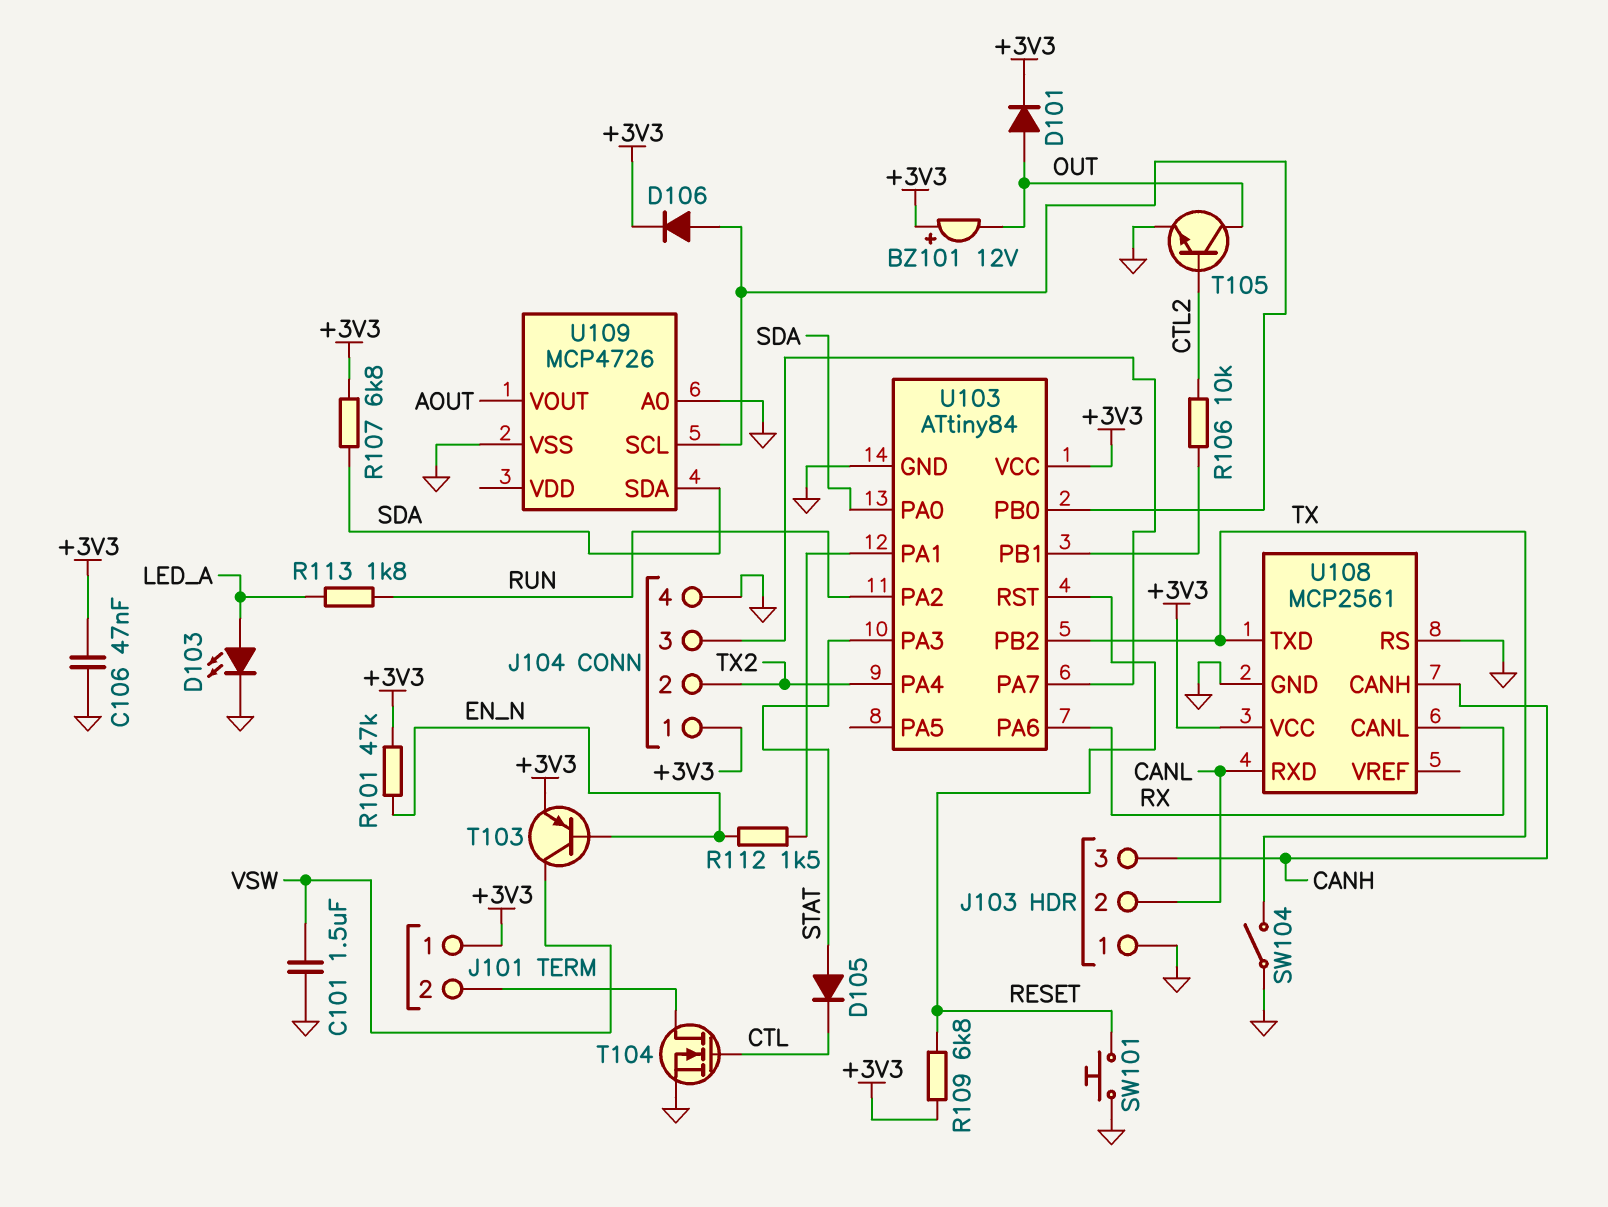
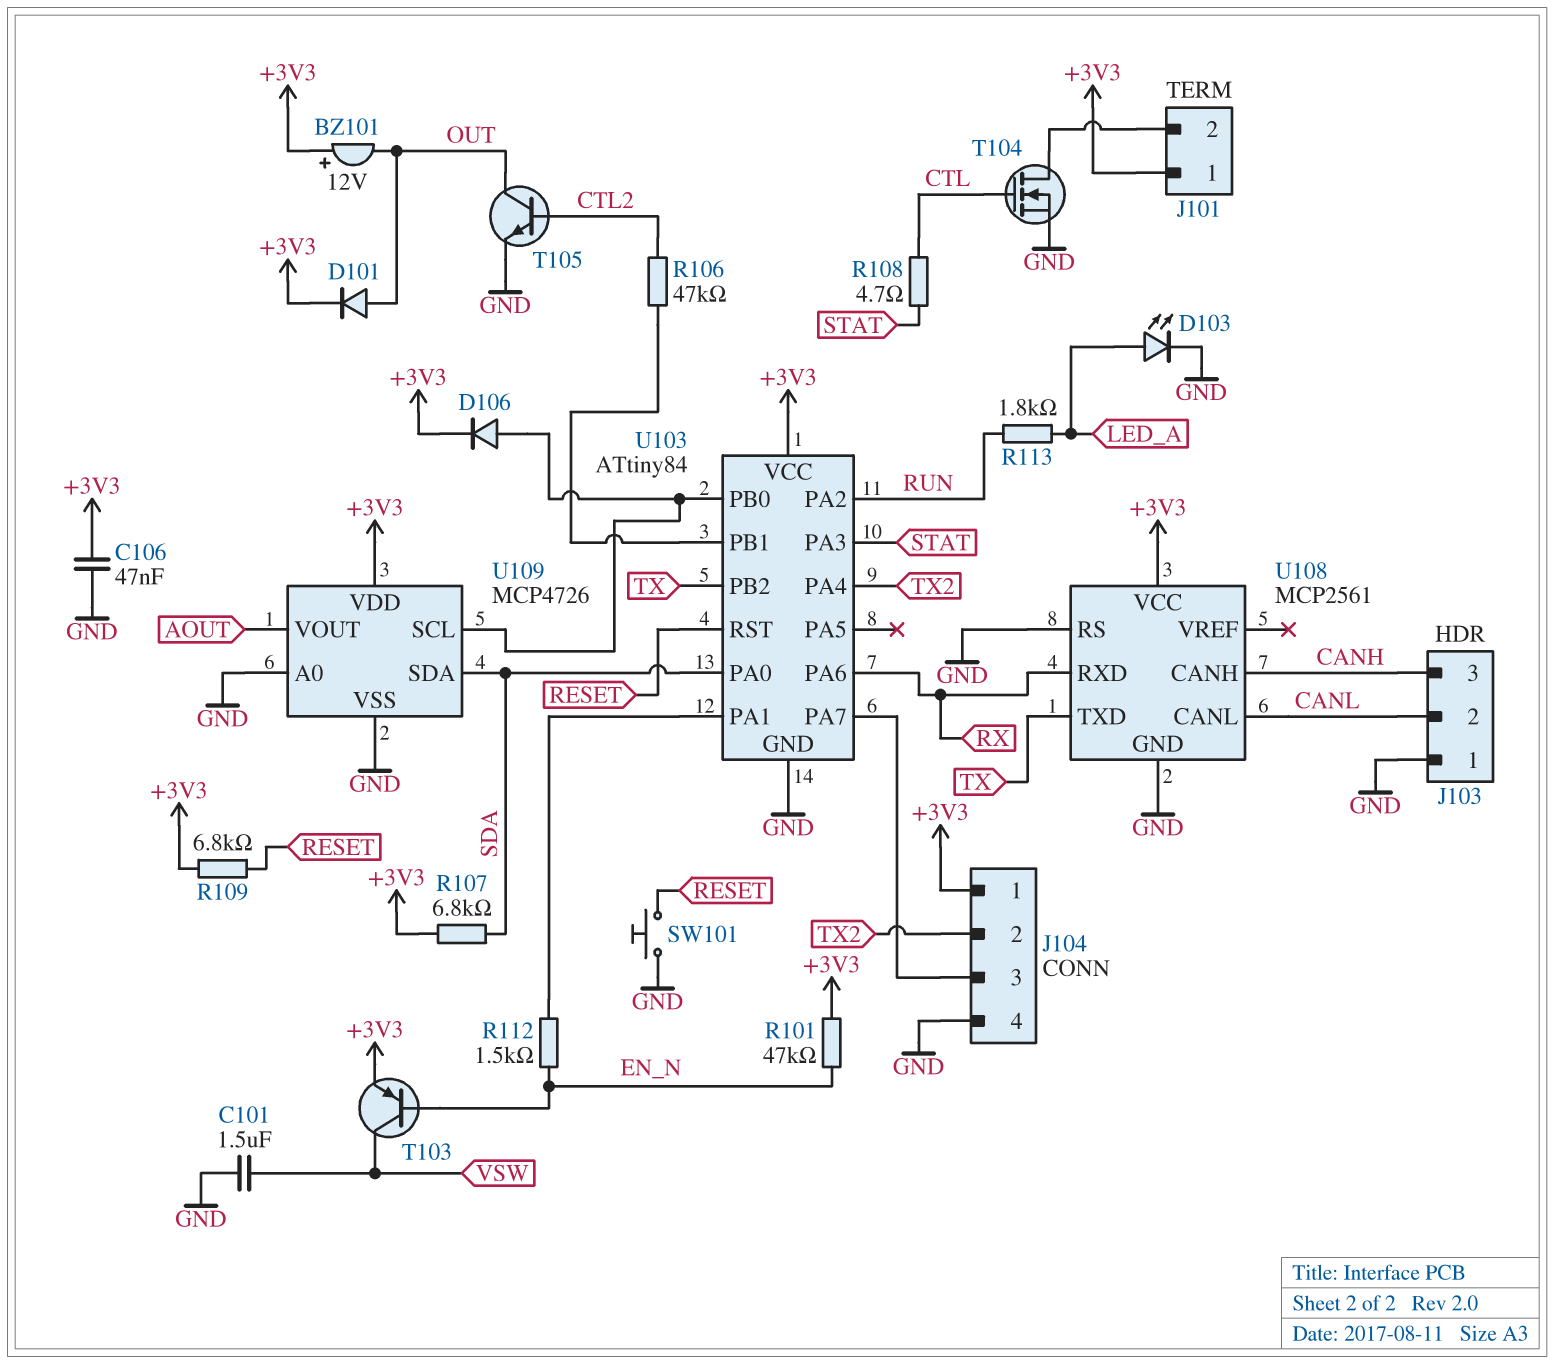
D105: diode (A STAT, K CTL) -> none
R106: 10k (CTL2, U103/PB1) -> 47k (CTL2, U103/PB1)
R108: none -> 4.7 (CTL, STAT)
SW104: switch (GND, TX) -> none
U108 pin CANL: RX -> CANL
U108 pin RXD: CANL -> RX
U109 pin VDD: none -> +3V3

